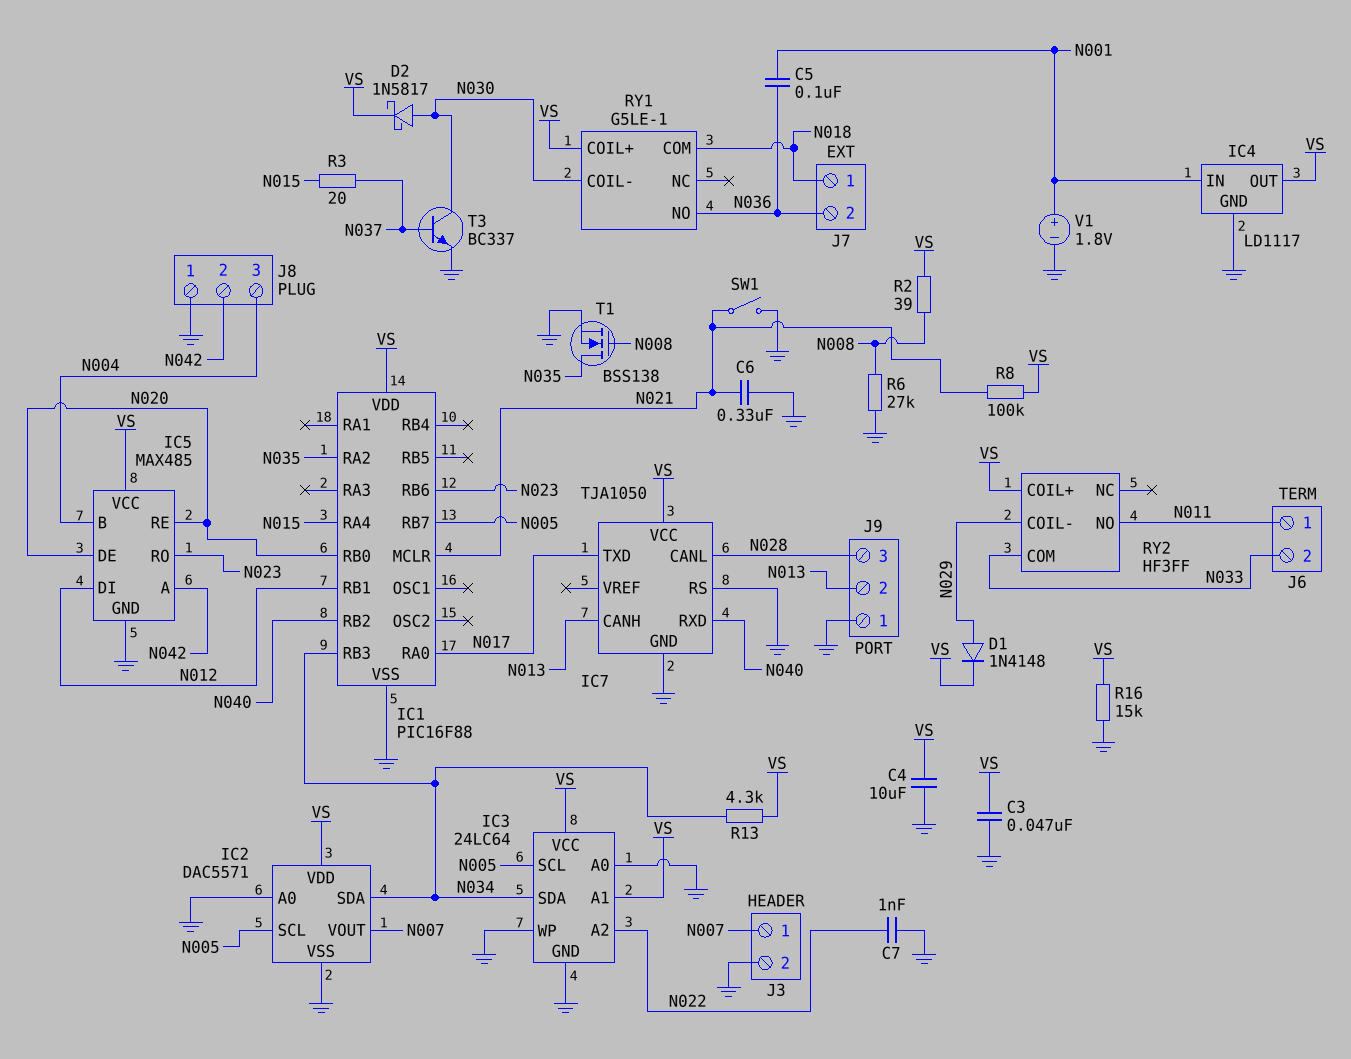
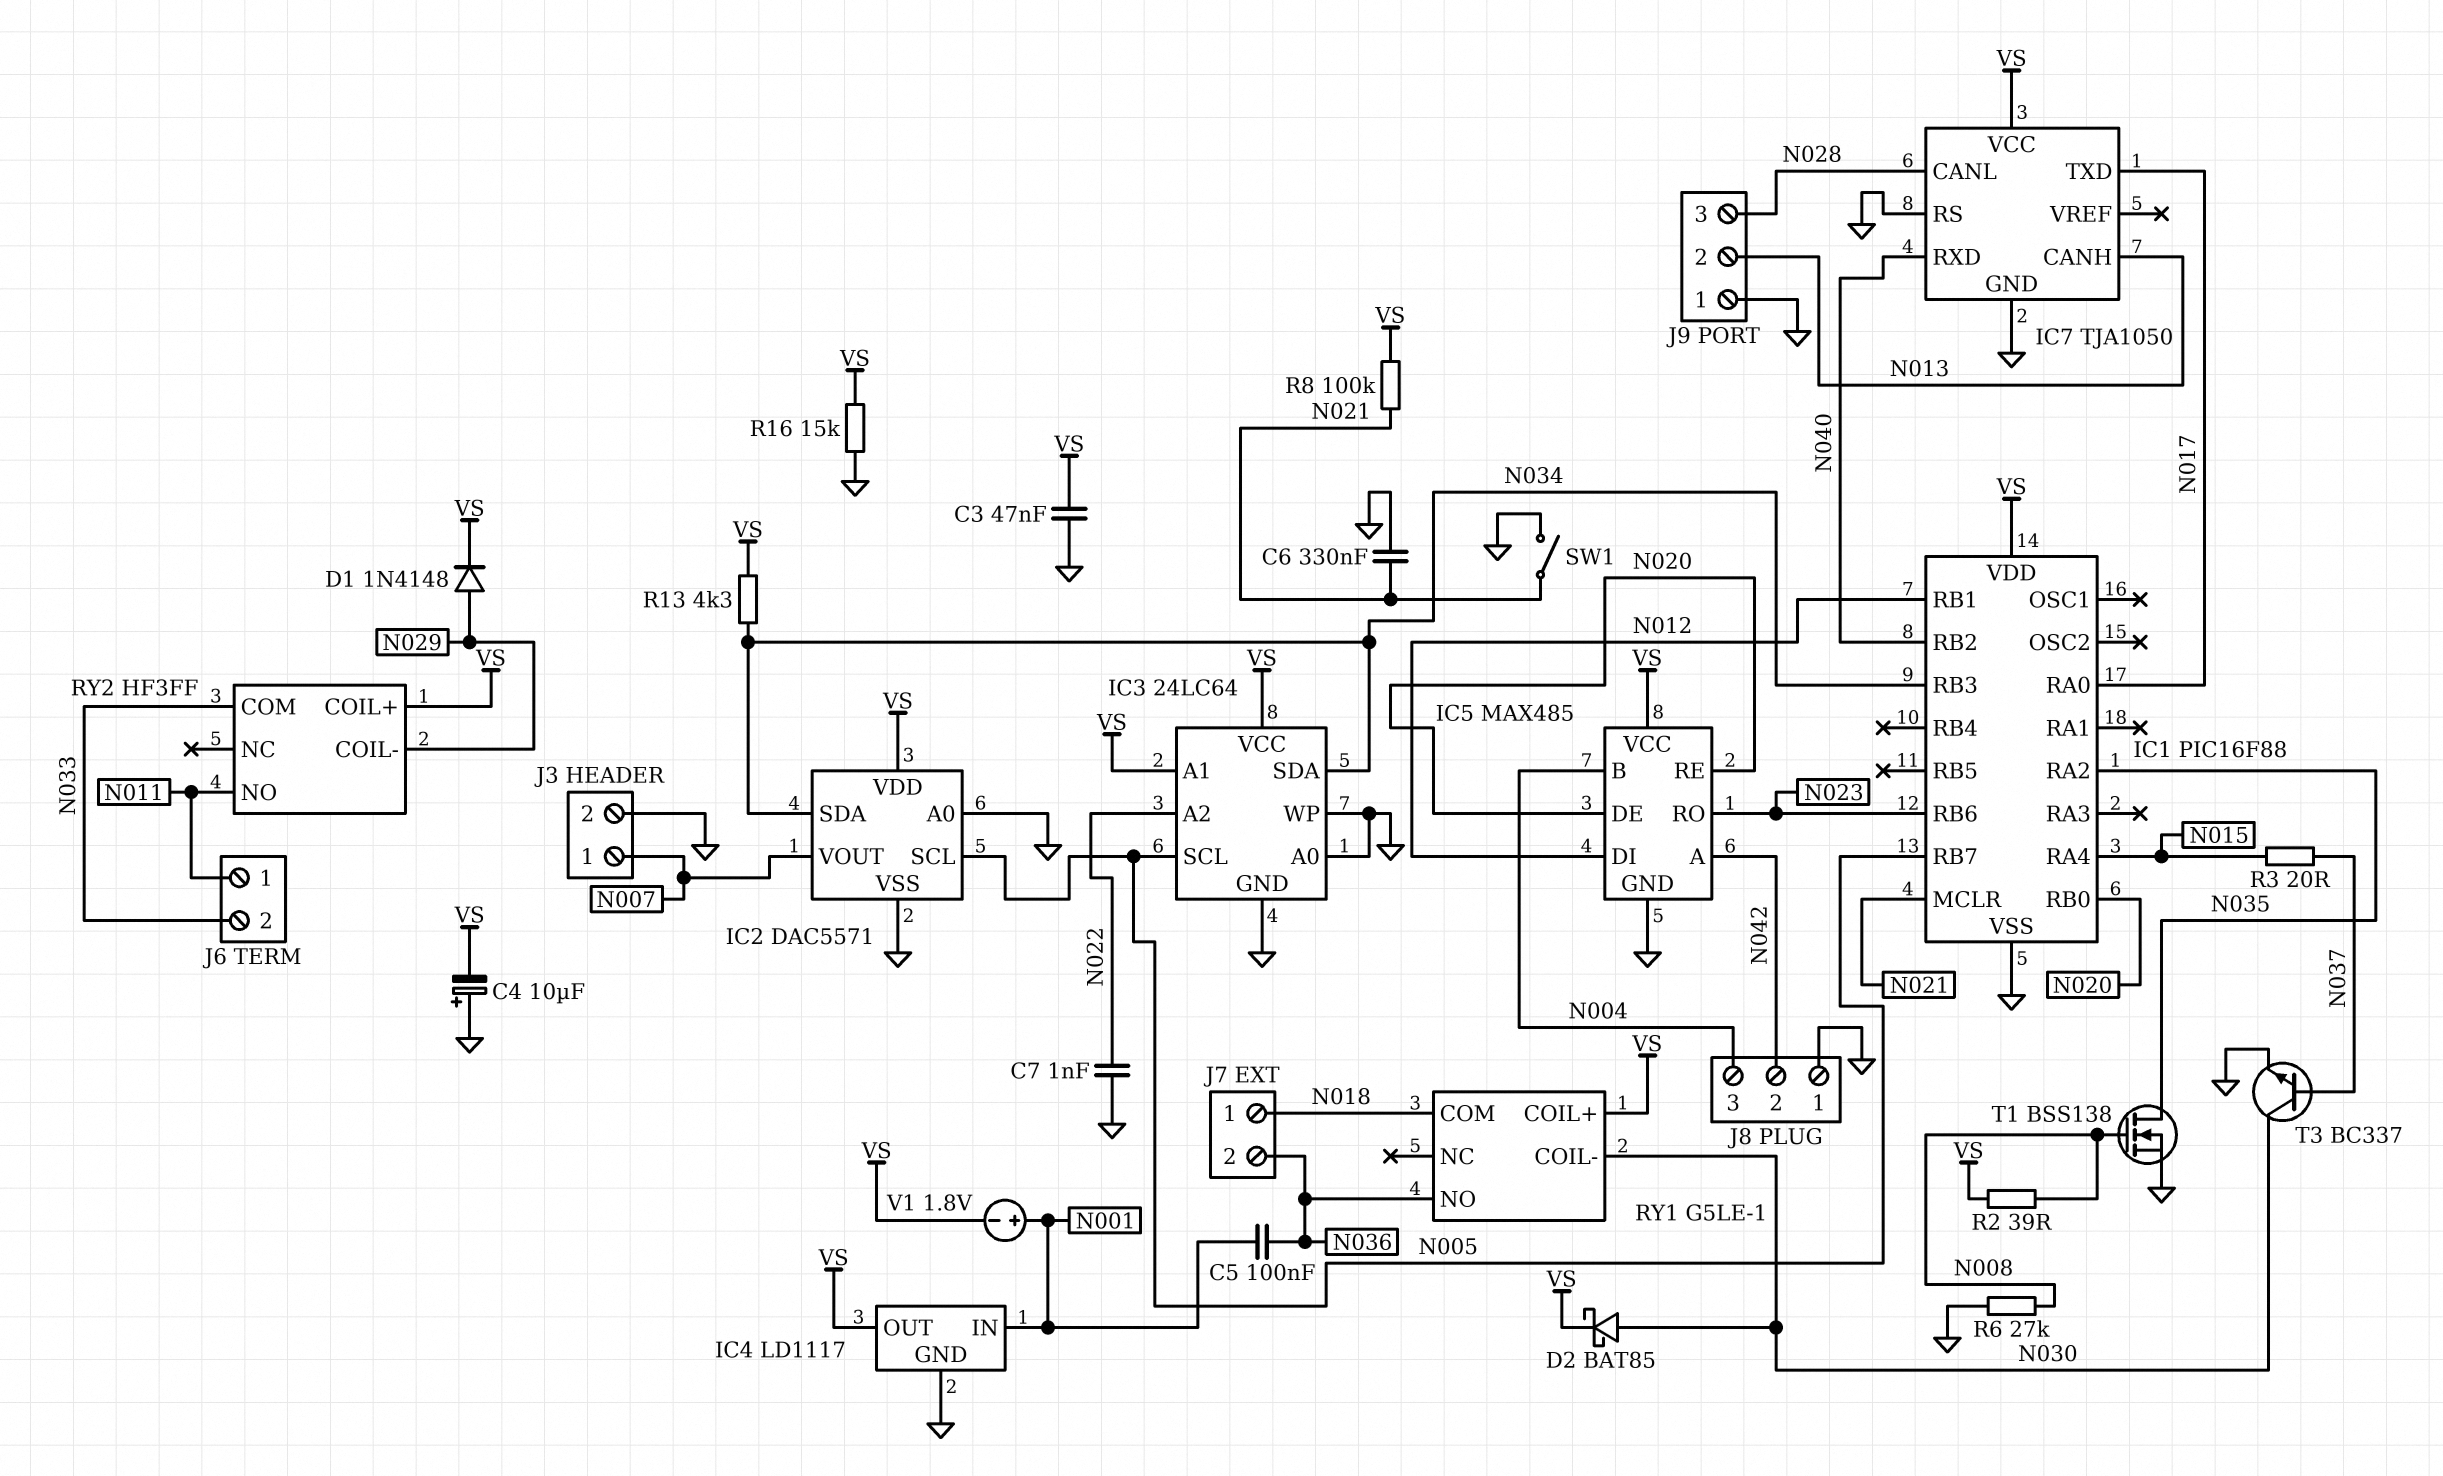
C4: 10uF (GND, VS) -> 10uF (plus GND, minus VS)
D2: schottky 1N5817 (A N030, K VS) -> schottky BAT85 (A N030, K VS)
V1: 1.8V (plus N001, minus GND) -> 1.8V (plus N001, minus VS)

